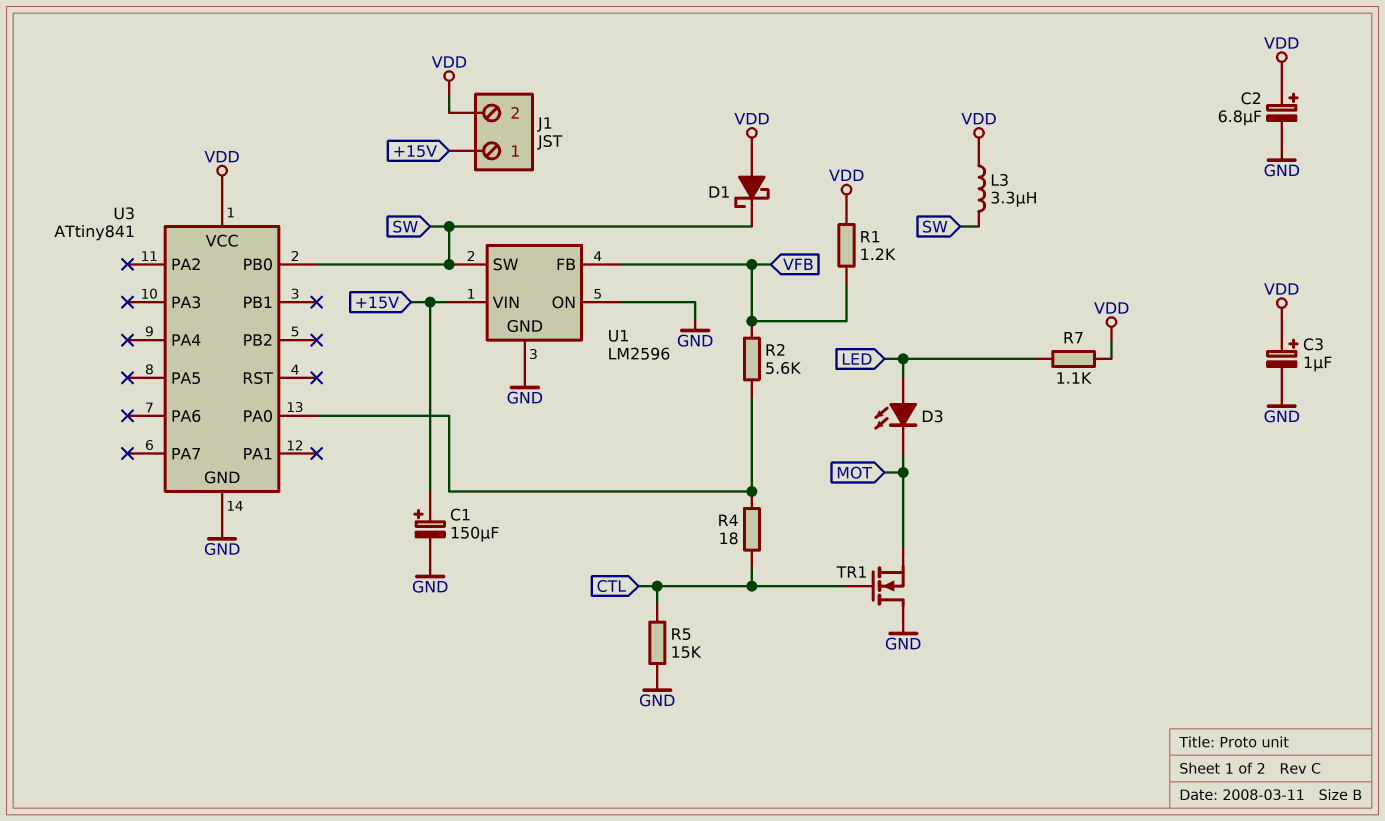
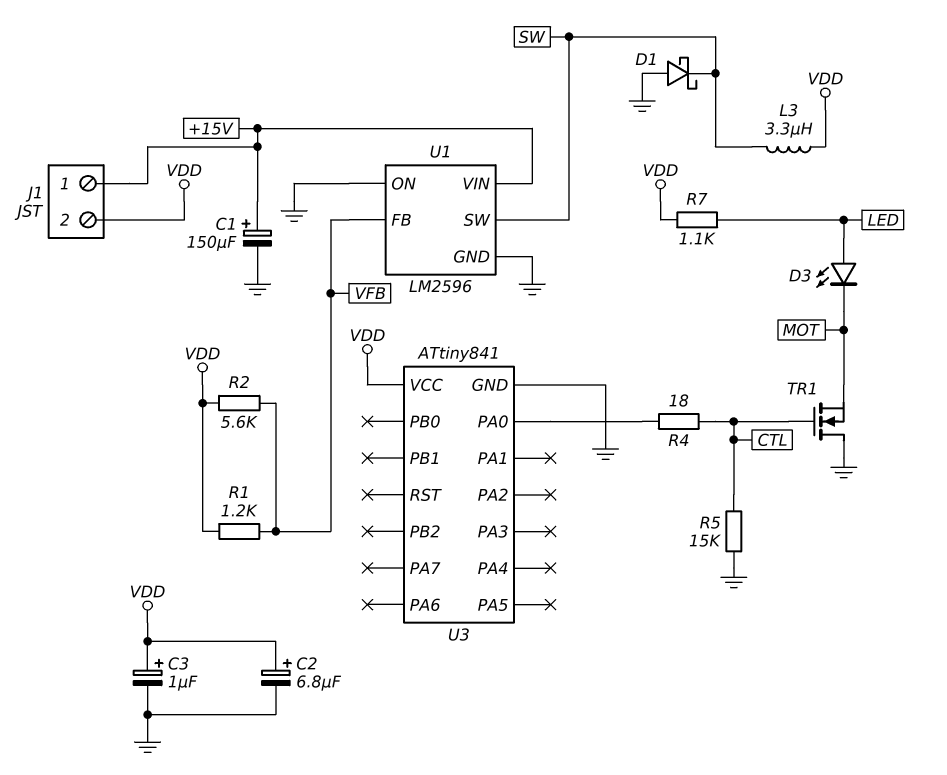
D1: schottky (A VDD, K SW) -> schottky (A GND, K SW)
R2: 5.6k (U3/PA0, VFB) -> 5.6k (VDD, VFB)
U3 pin PB0: SW -> none

